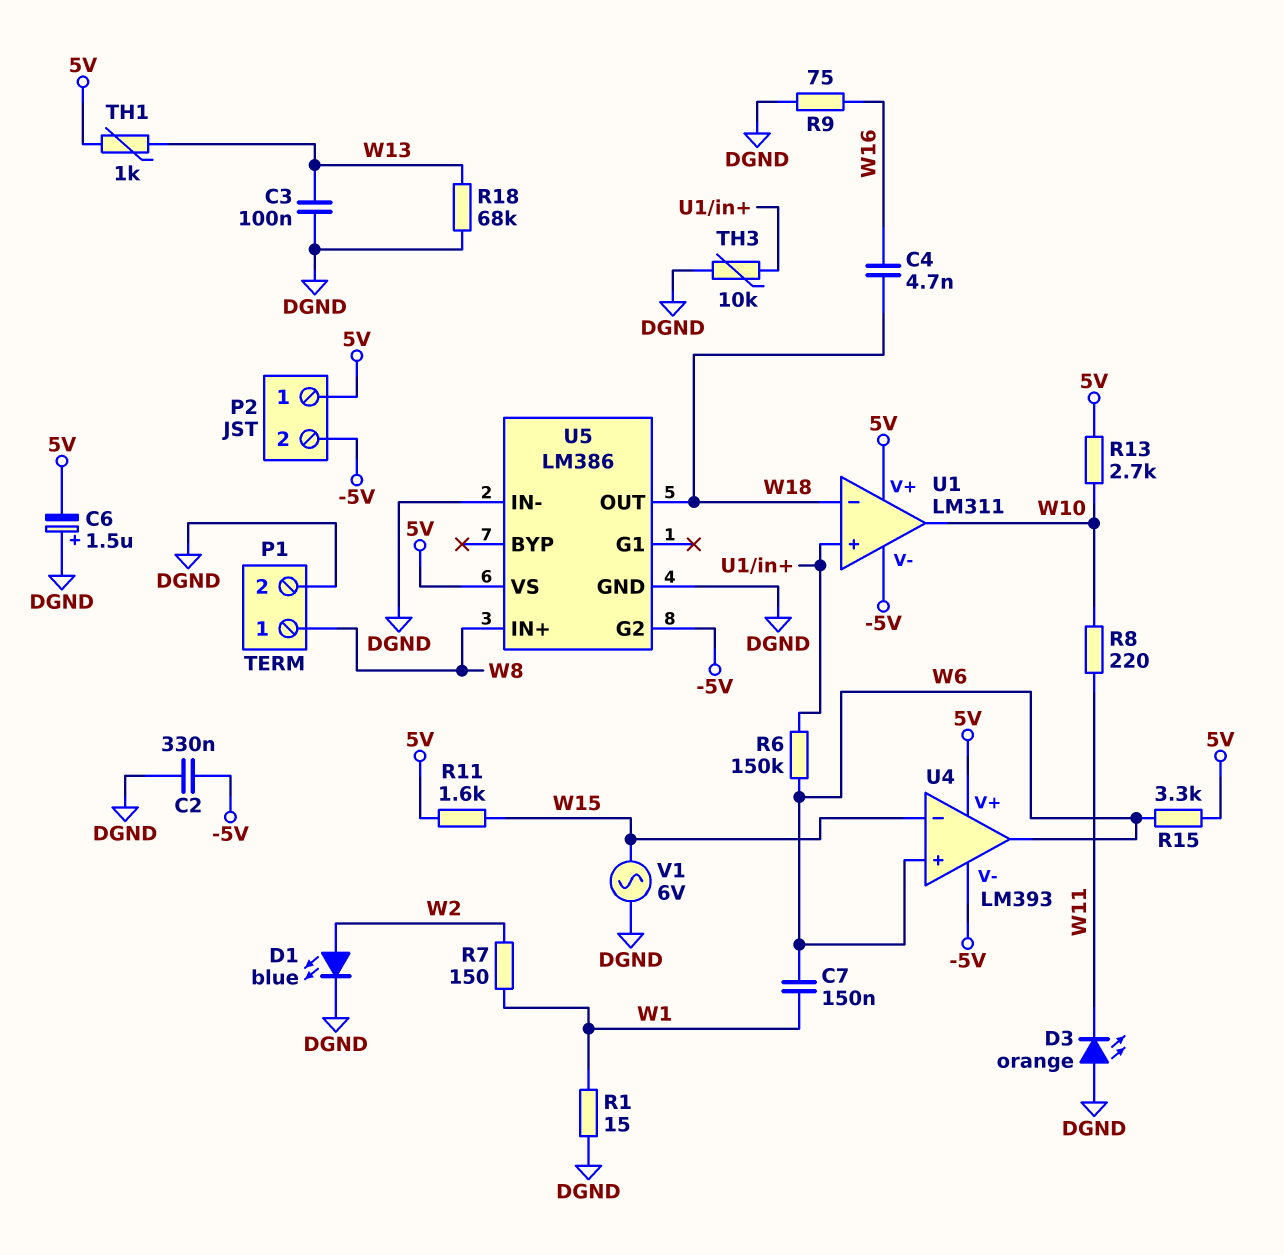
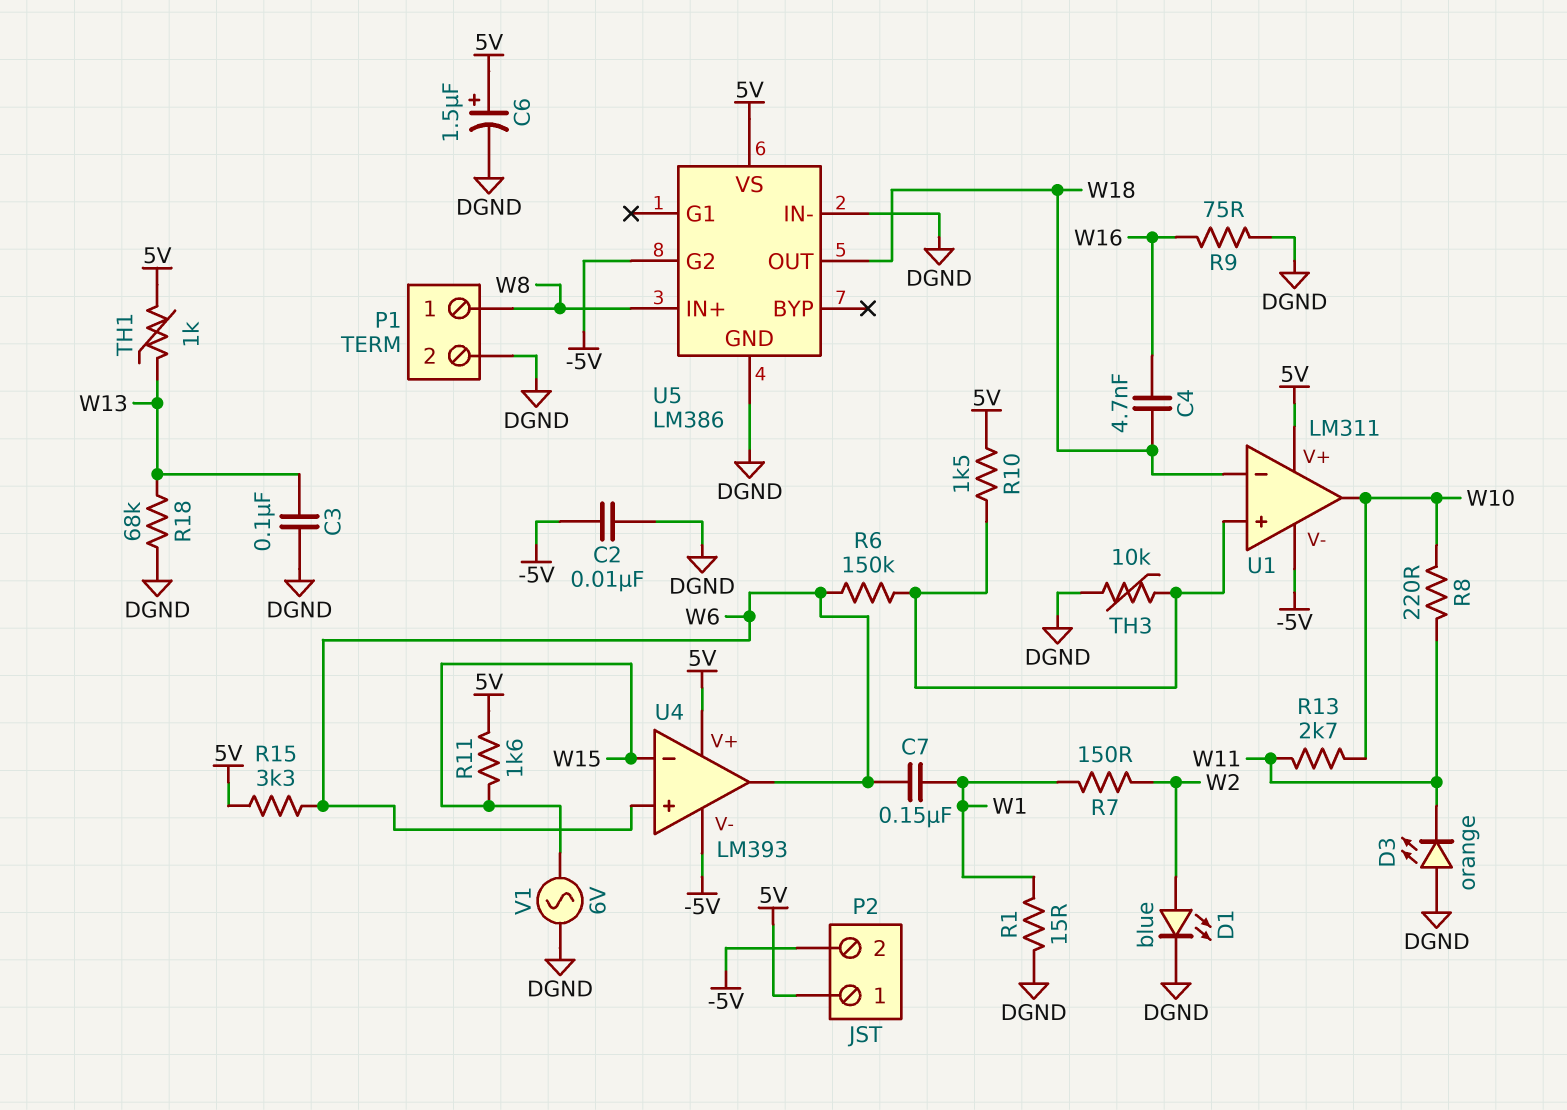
C2: 330nF (-5V, DGND) -> 10nF (-5V, DGND)
C6: 1.5uF (plus DGND, minus 5V) -> 1.5uF (plus 5V, minus DGND)
R10: none -> 1.5k (5V, U1/in+)
R13: 2.7k (5V, W10) -> 2.7k (W10, W11)

